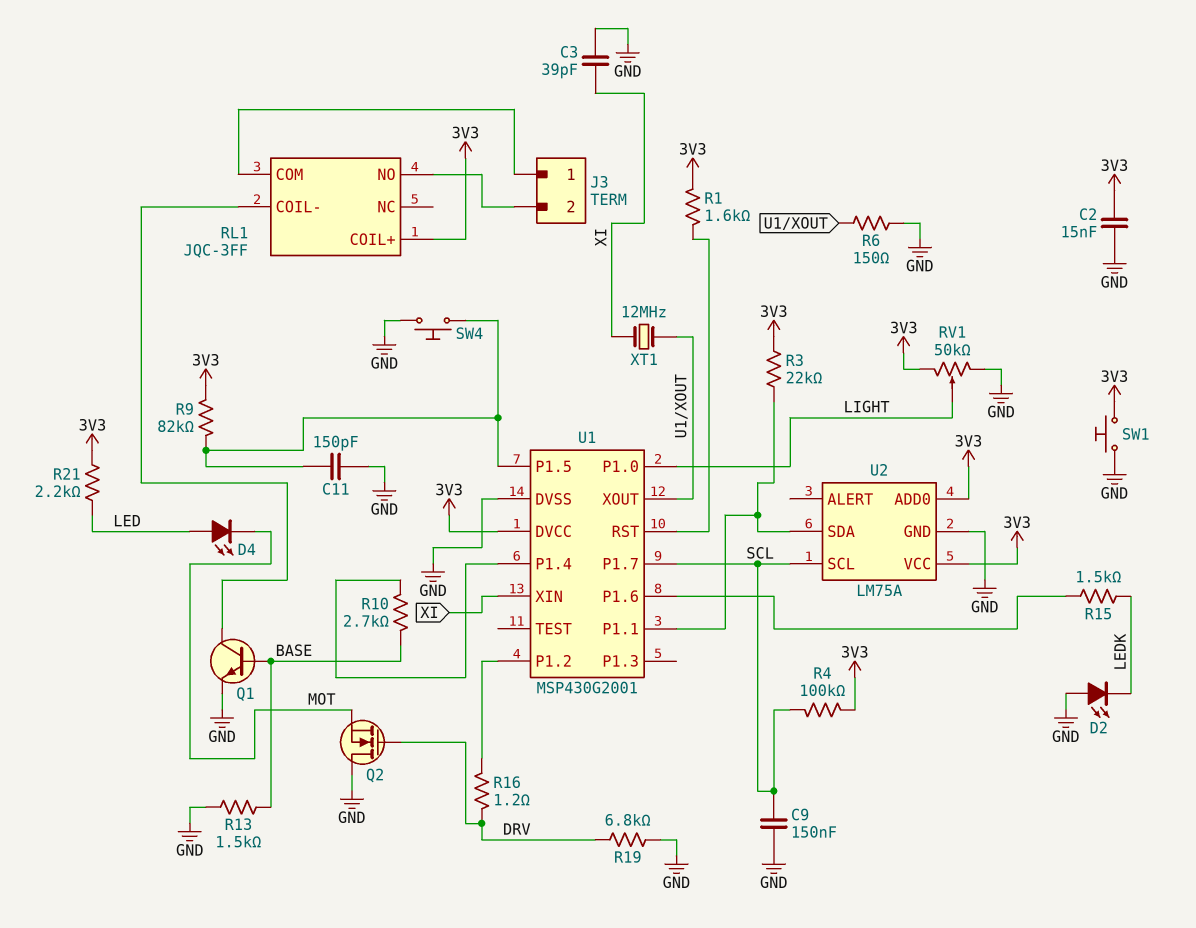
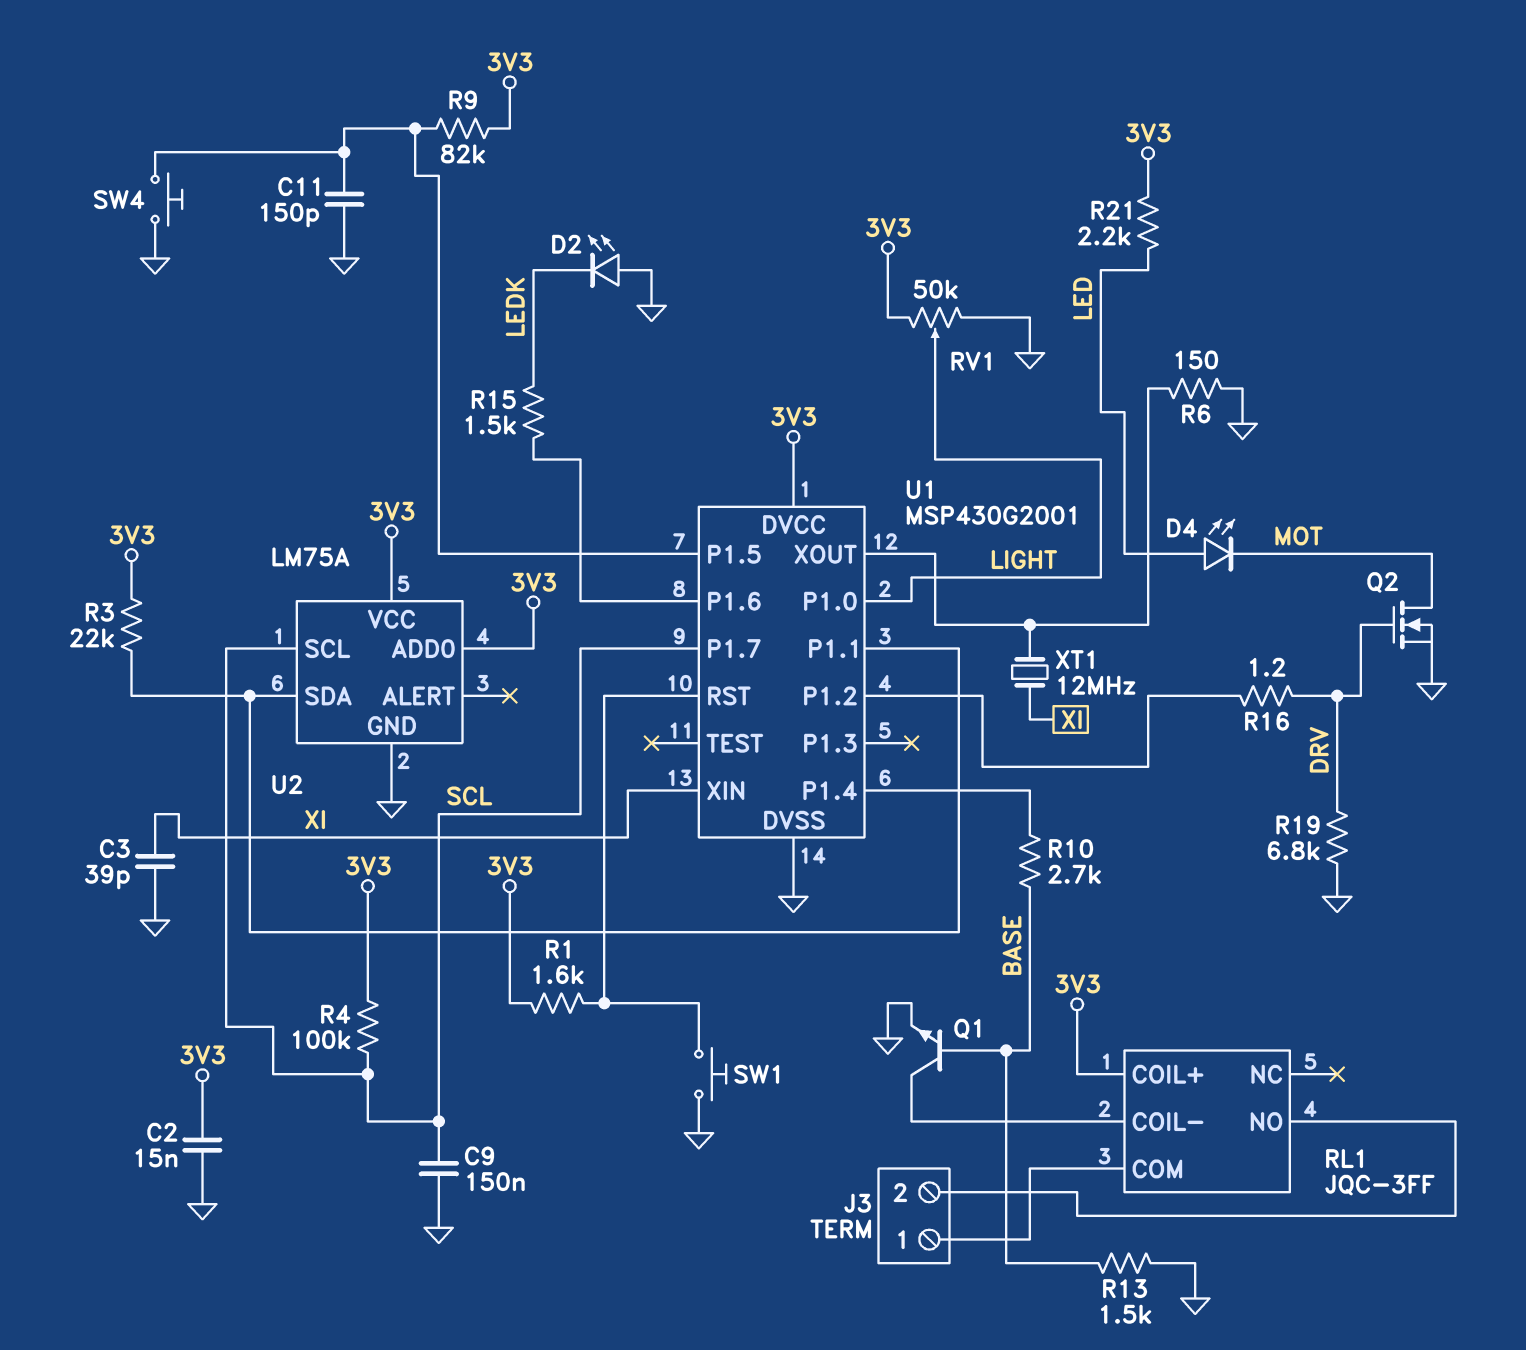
Q2: NMOS (G DRV, D GND, S MOT) -> NMOS (G DRV, D MOT, S GND)
SW1: button (3V3, GND) -> button (GND, U1/RST)

